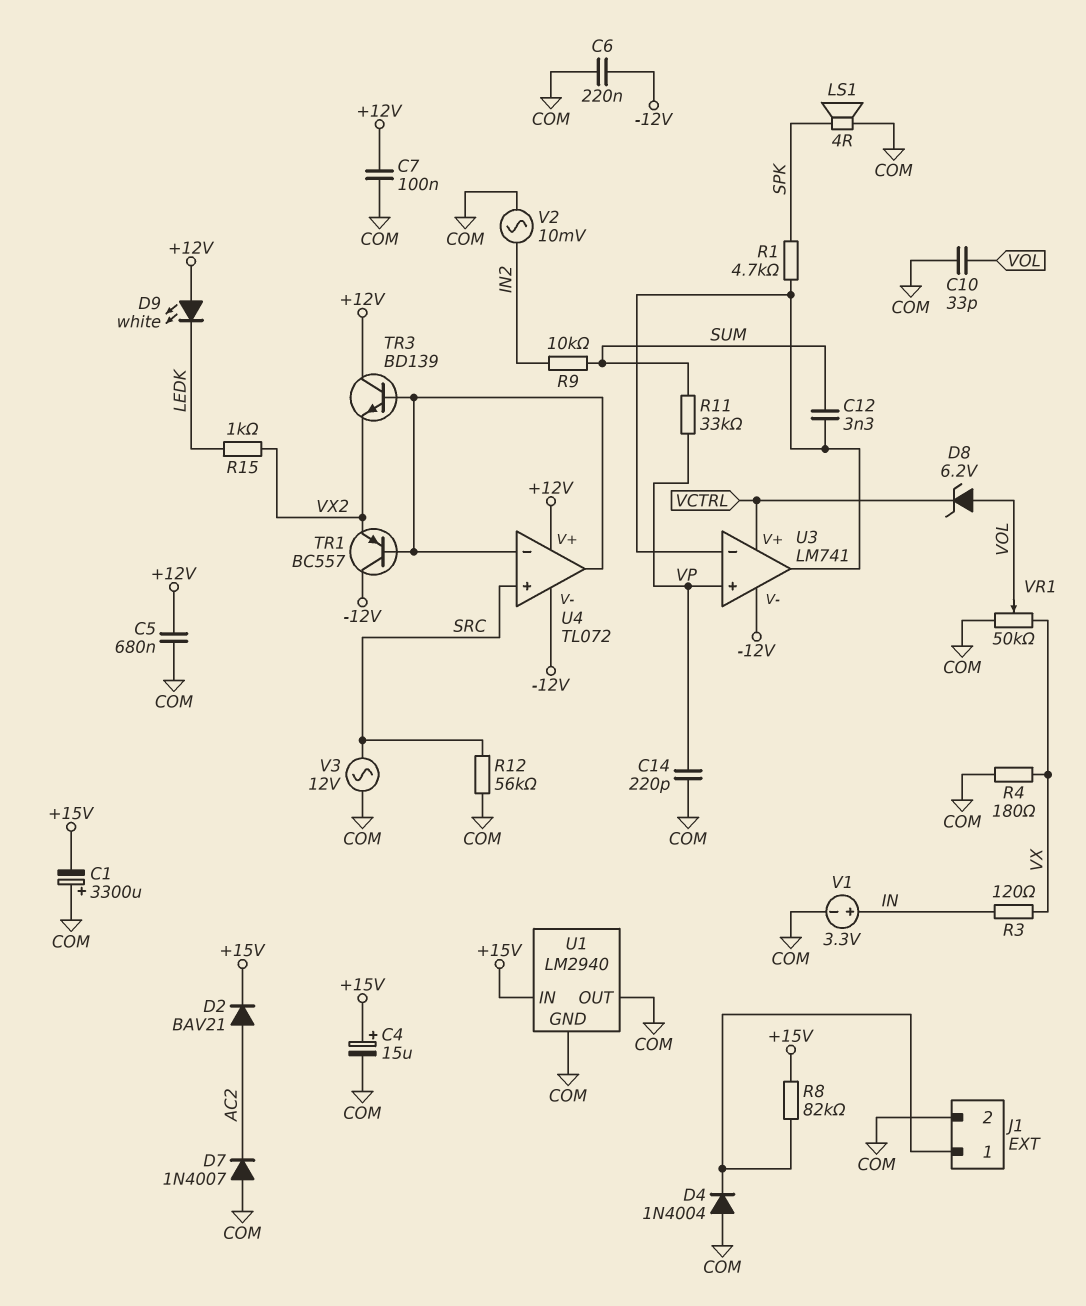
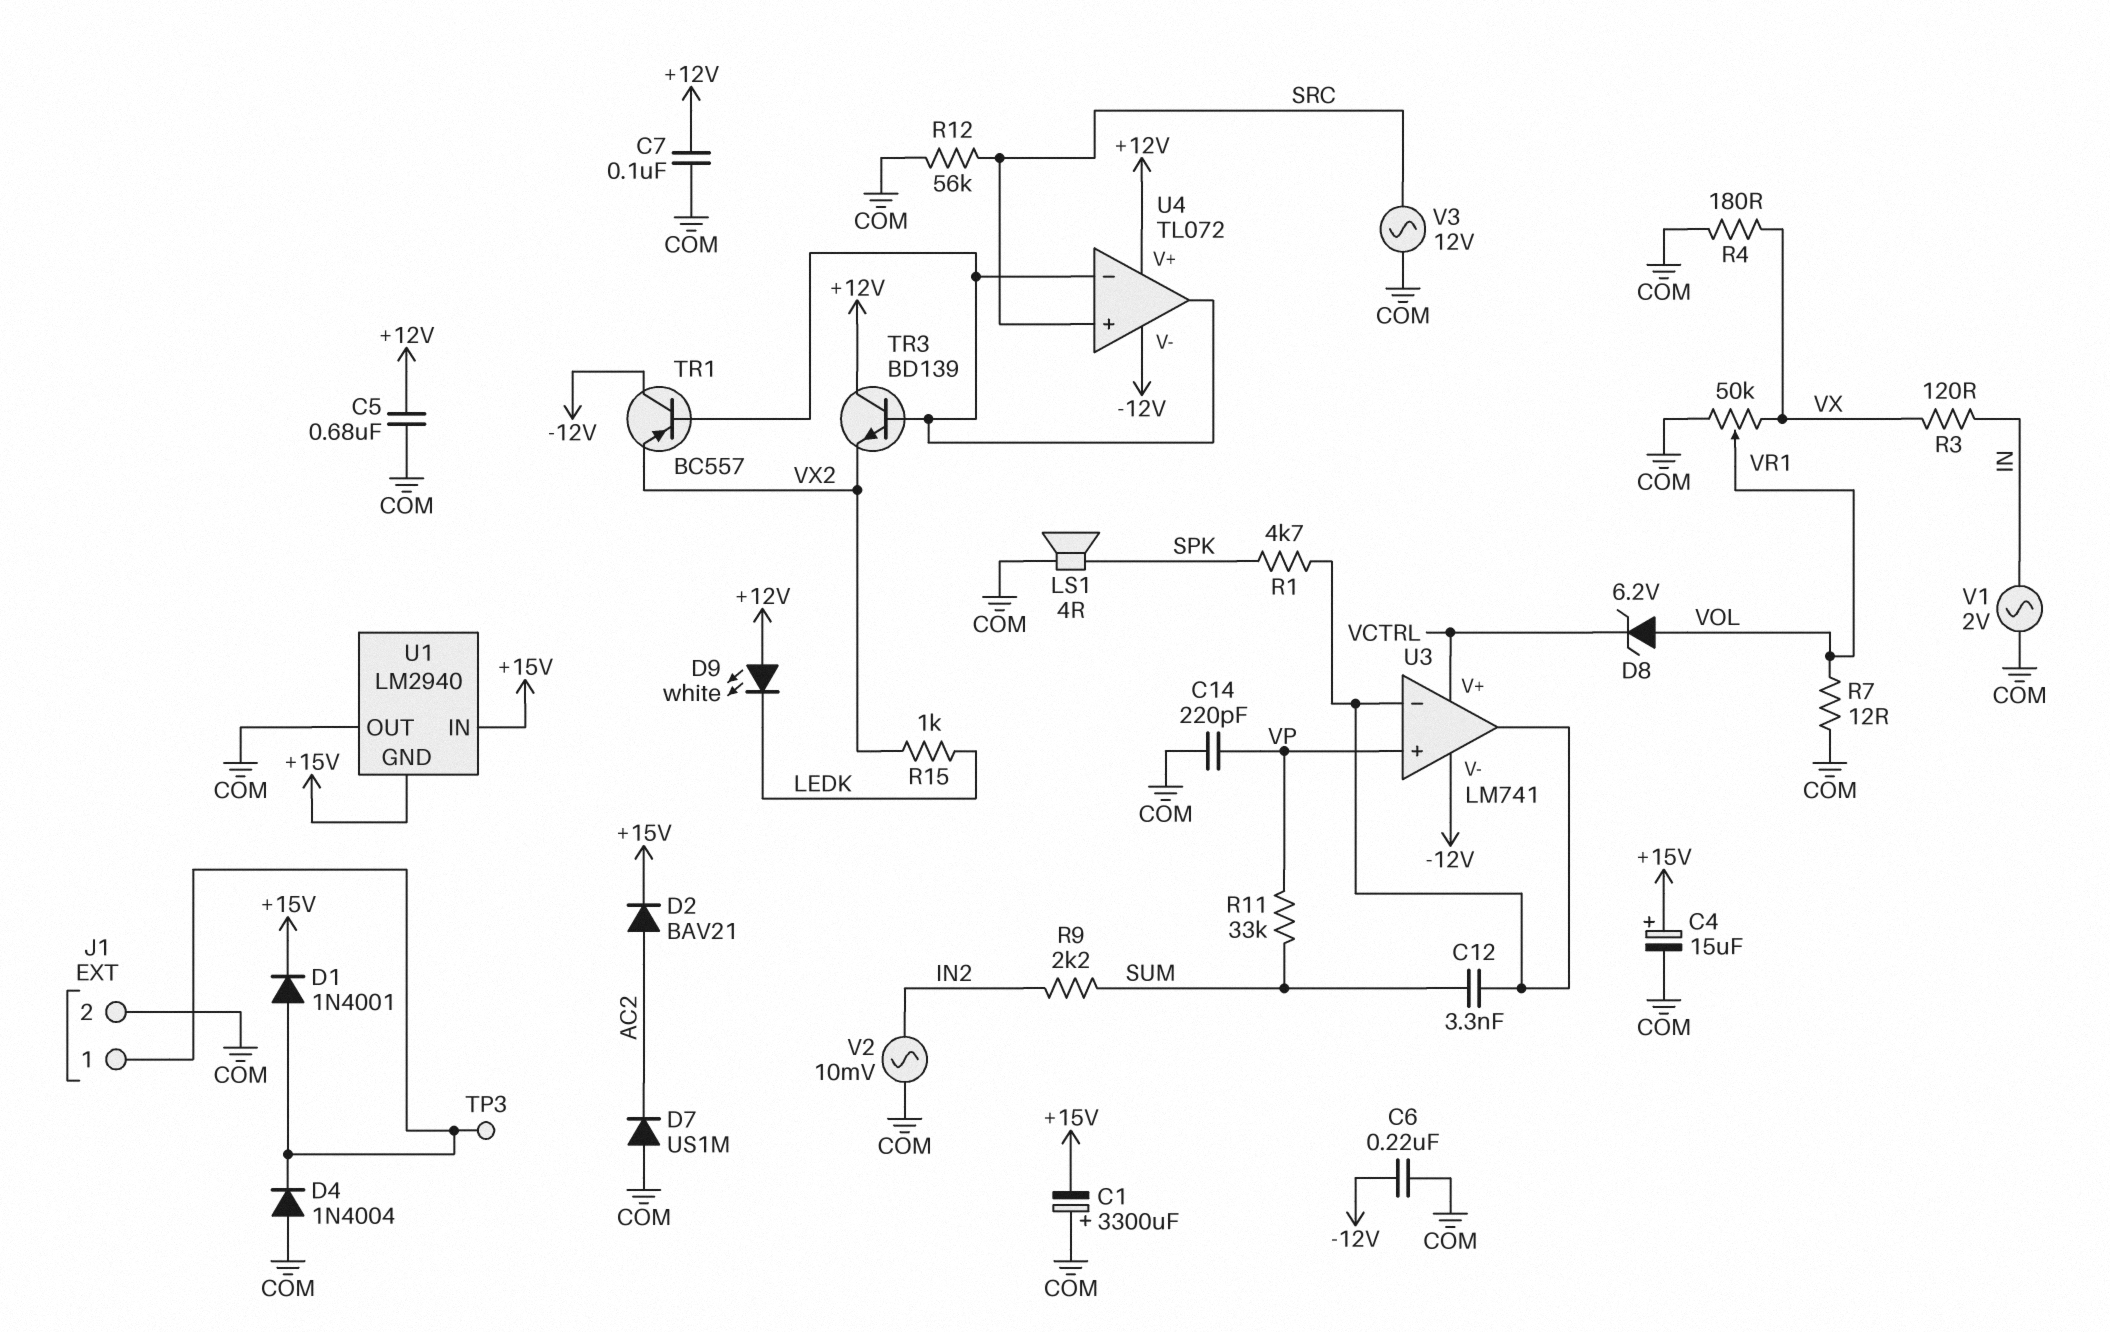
C10: 33pF (COM, VOL) -> none
D1: none -> diode 1N4001 (A J1/1, K +15V)
D7: diode 1N4007 (A COM, K AC2) -> diode US1M (A COM, K AC2)
R7: none -> 12 (COM, VOL)
R8: 82k (+15V, J1/1) -> none
R9: 10k (IN2, SUM) -> 2.2k (IN2, SUM)
TP3: none -> test point (J1/1)
U1 pin GND: COM -> +15V
V1: 3.3V (plus IN, minus COM) -> AC 2V (COM, IN)

